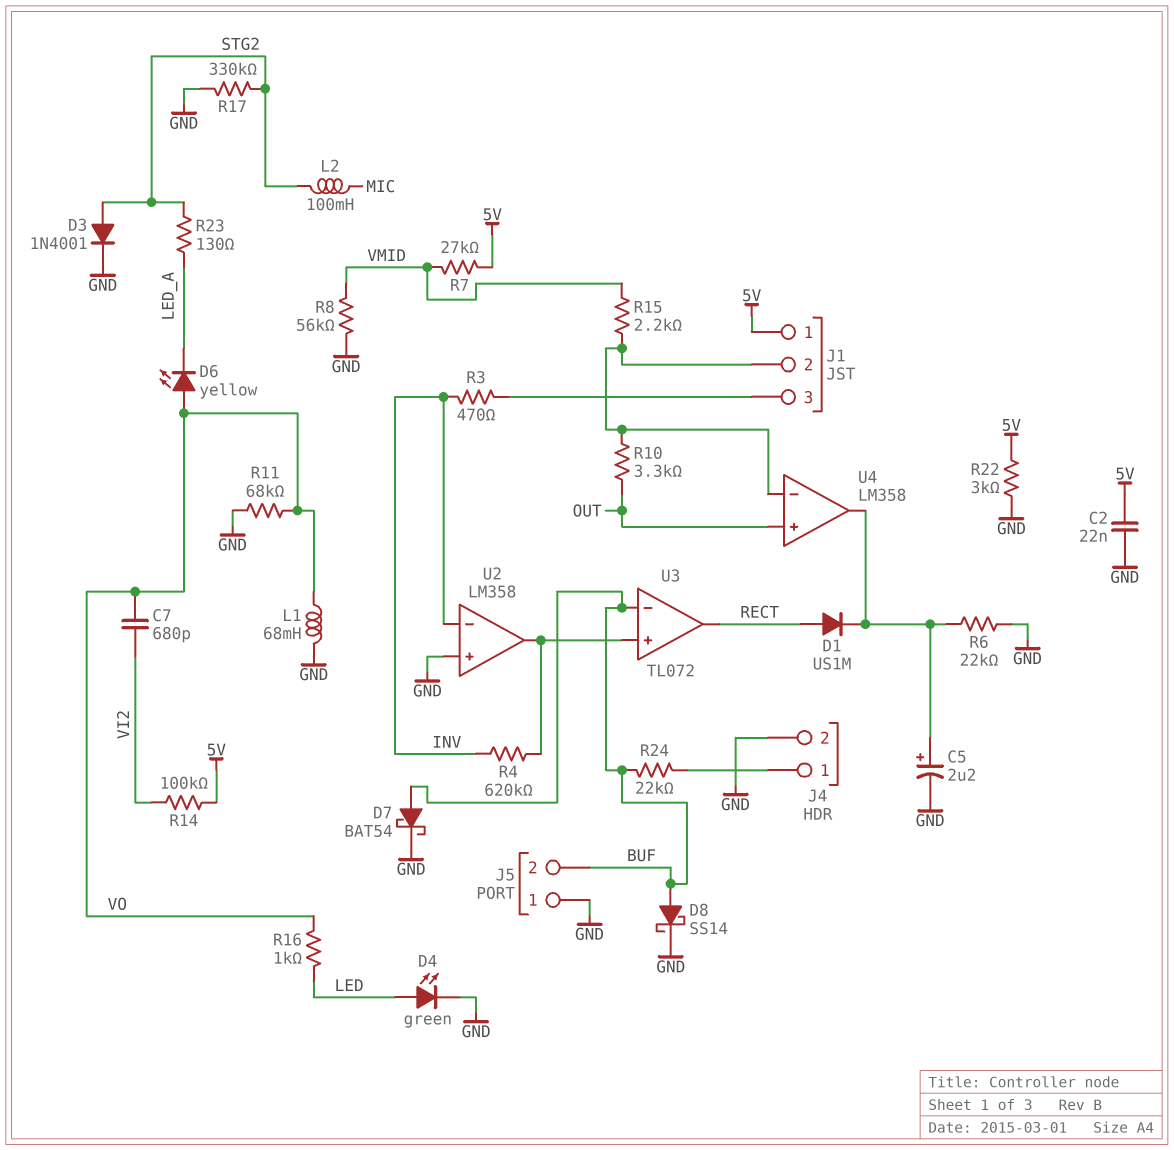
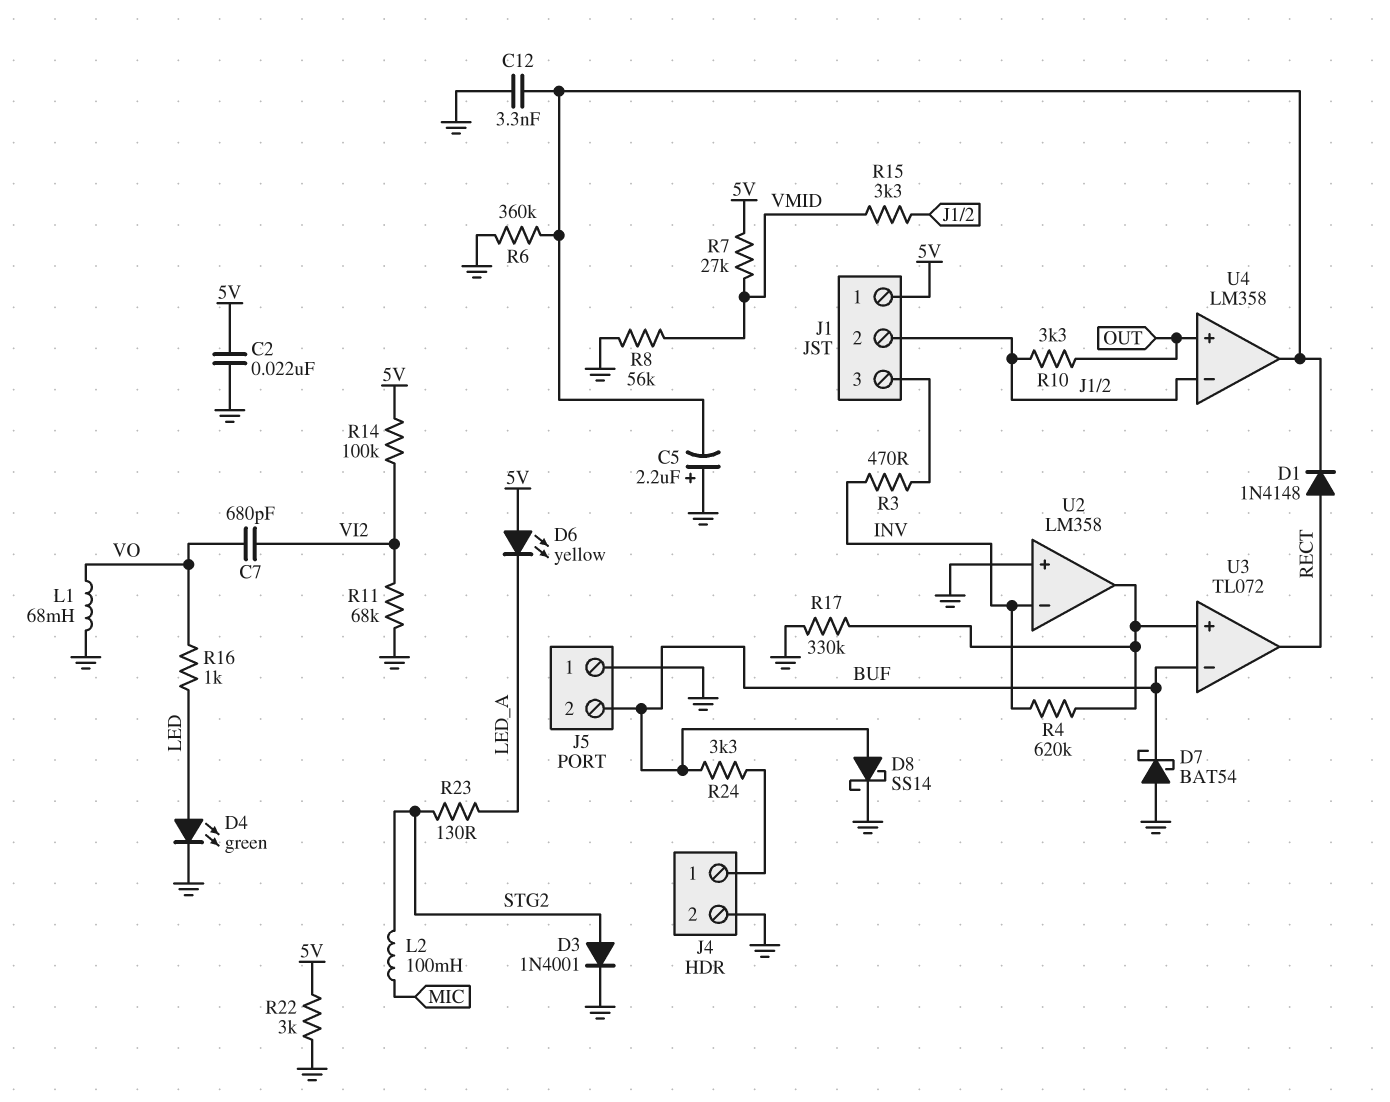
C5: 2.2uF (plus U4/out, minus GND) -> 2.2uF (plus GND, minus U4/out)
C12: none -> 3.3nF (GND, U4/out)
D1: diode US1M (A RECT, K U4/out) -> diode 1N4148 (A RECT, K U4/out)
D6: LED yellow (A VO, K LED_A) -> LED yellow (A 5V, K LED_A)
D7: schottky BAT54 (A BUF, K GND) -> schottky BAT54 (A GND, K BUF)
R6: 22k (GND, U4/out) -> 360k (GND, U4/out)
R11: 68k (GND, VO) -> 68k (GND, VI2)
R15: 2.2k (J1/2, VMID) -> 3.3k (J1/2, VMID)
R17: 330k (GND, STG2) -> 330k (GND, U2/out)
R24: 22k (BUF, J4/1) -> 3.3k (BUF, J4/1)

